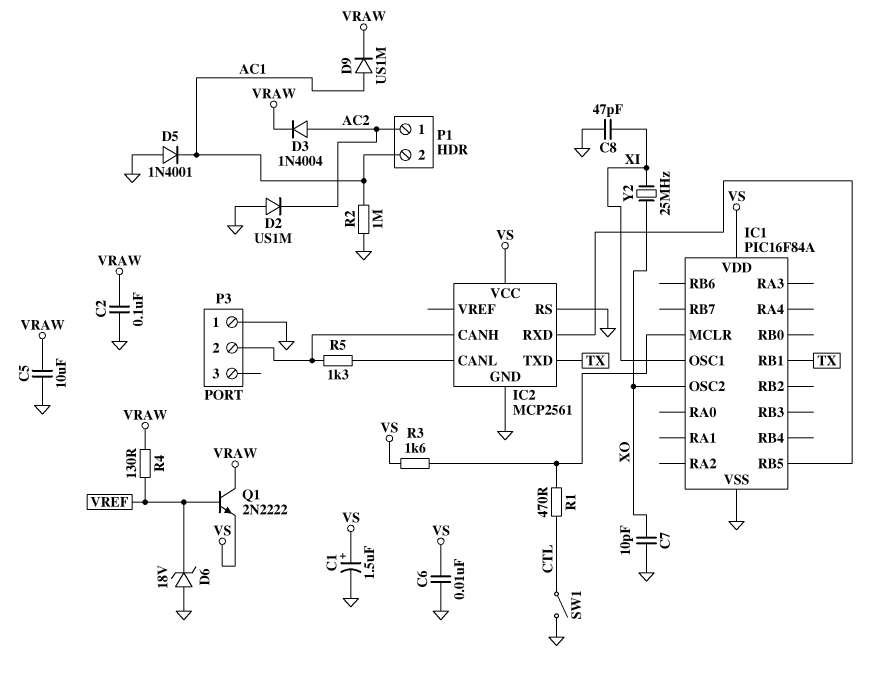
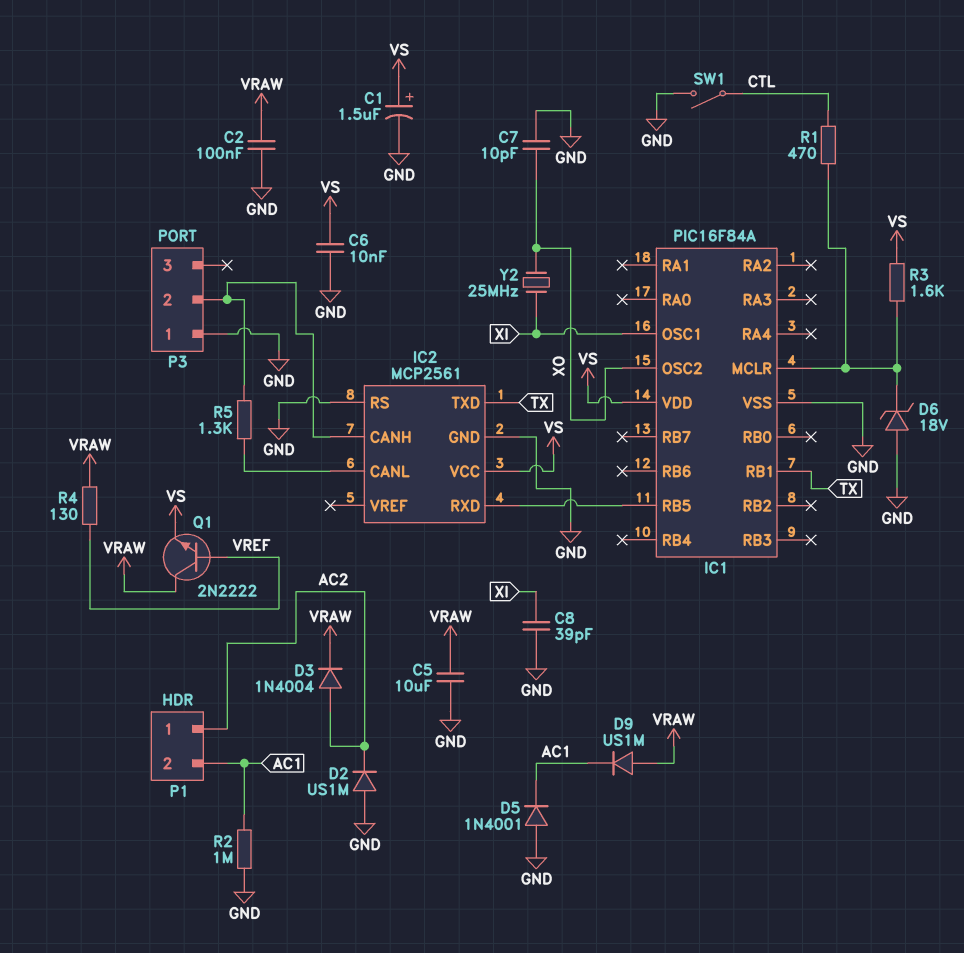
C8: 47pF (GND, XI) -> 39pF (GND, XI)
D6: zener 18V (A GND, K VREF) -> zener 18V (A GND, K IC1/MCLR)
D9: diode US1M (A AC1, K VRAW) -> diode US1M (A VRAW, K AC1)

